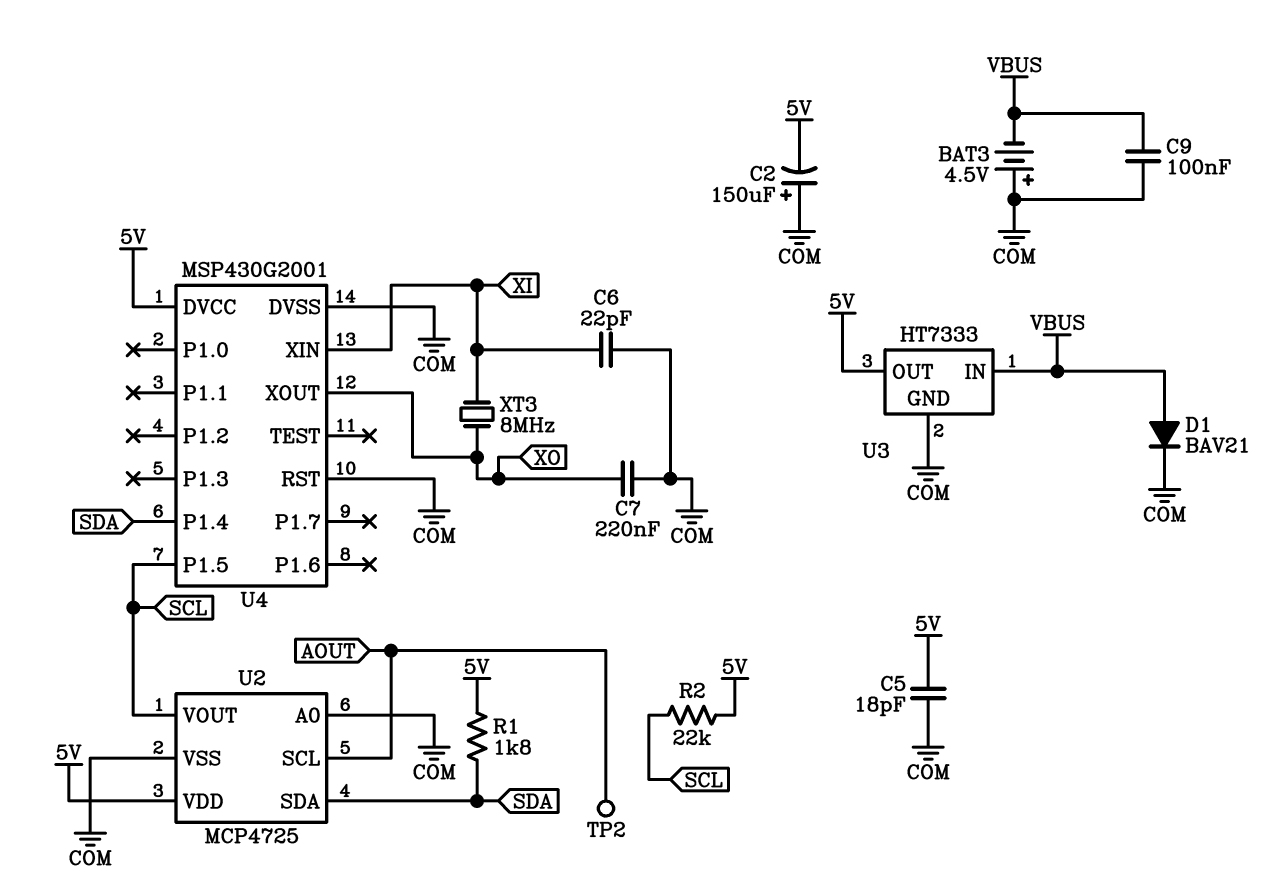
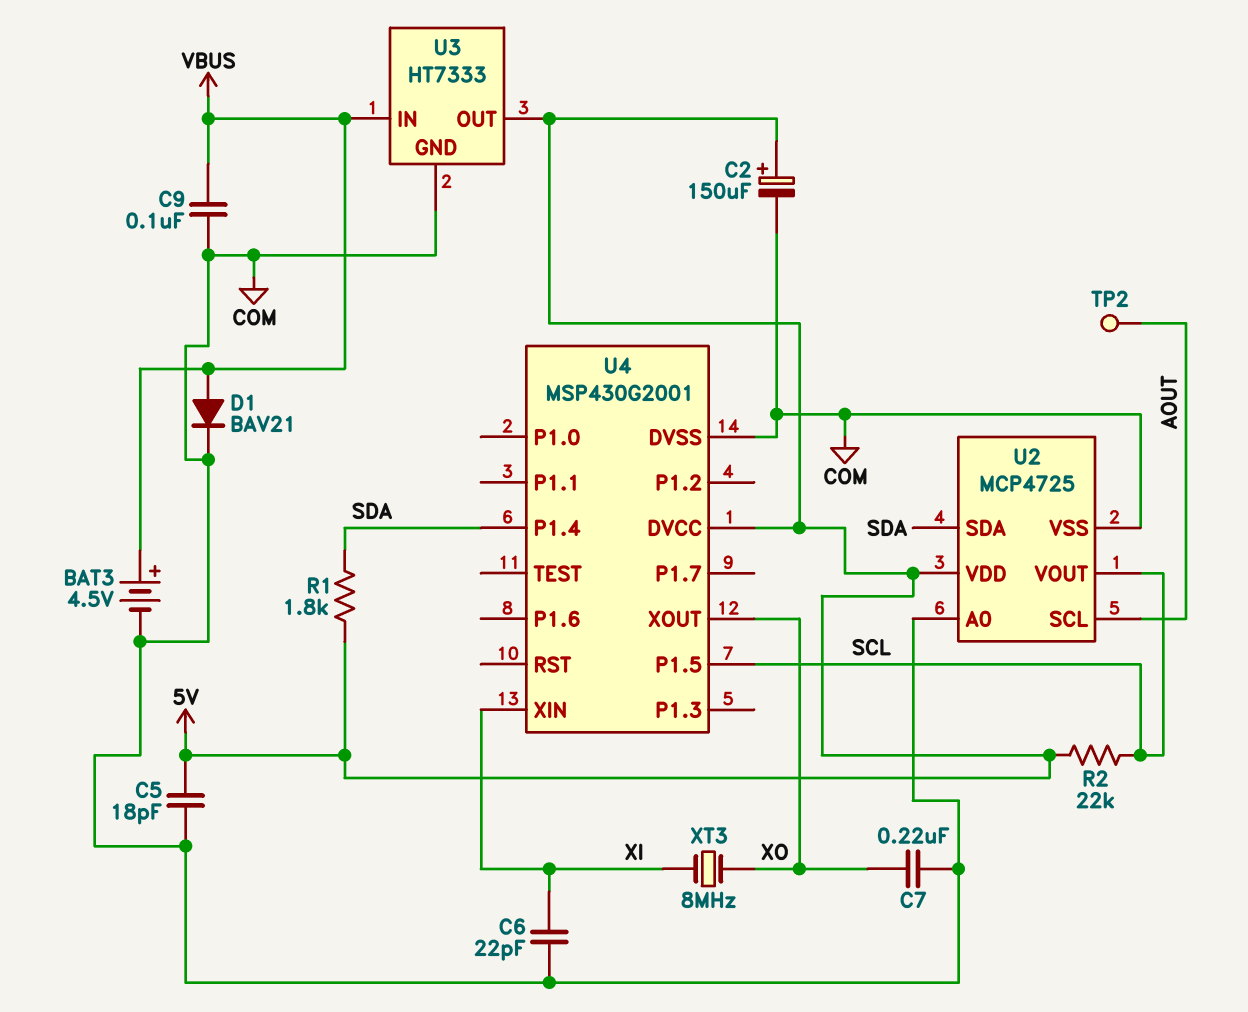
BAT3: 4.5V (plus COM, minus VBUS) -> 4.5V (plus VBUS, minus COM)
C2: 150uF (plus COM, minus 5V) -> 150uF (plus 5V, minus COM)
U4 pin RST: COM -> none

